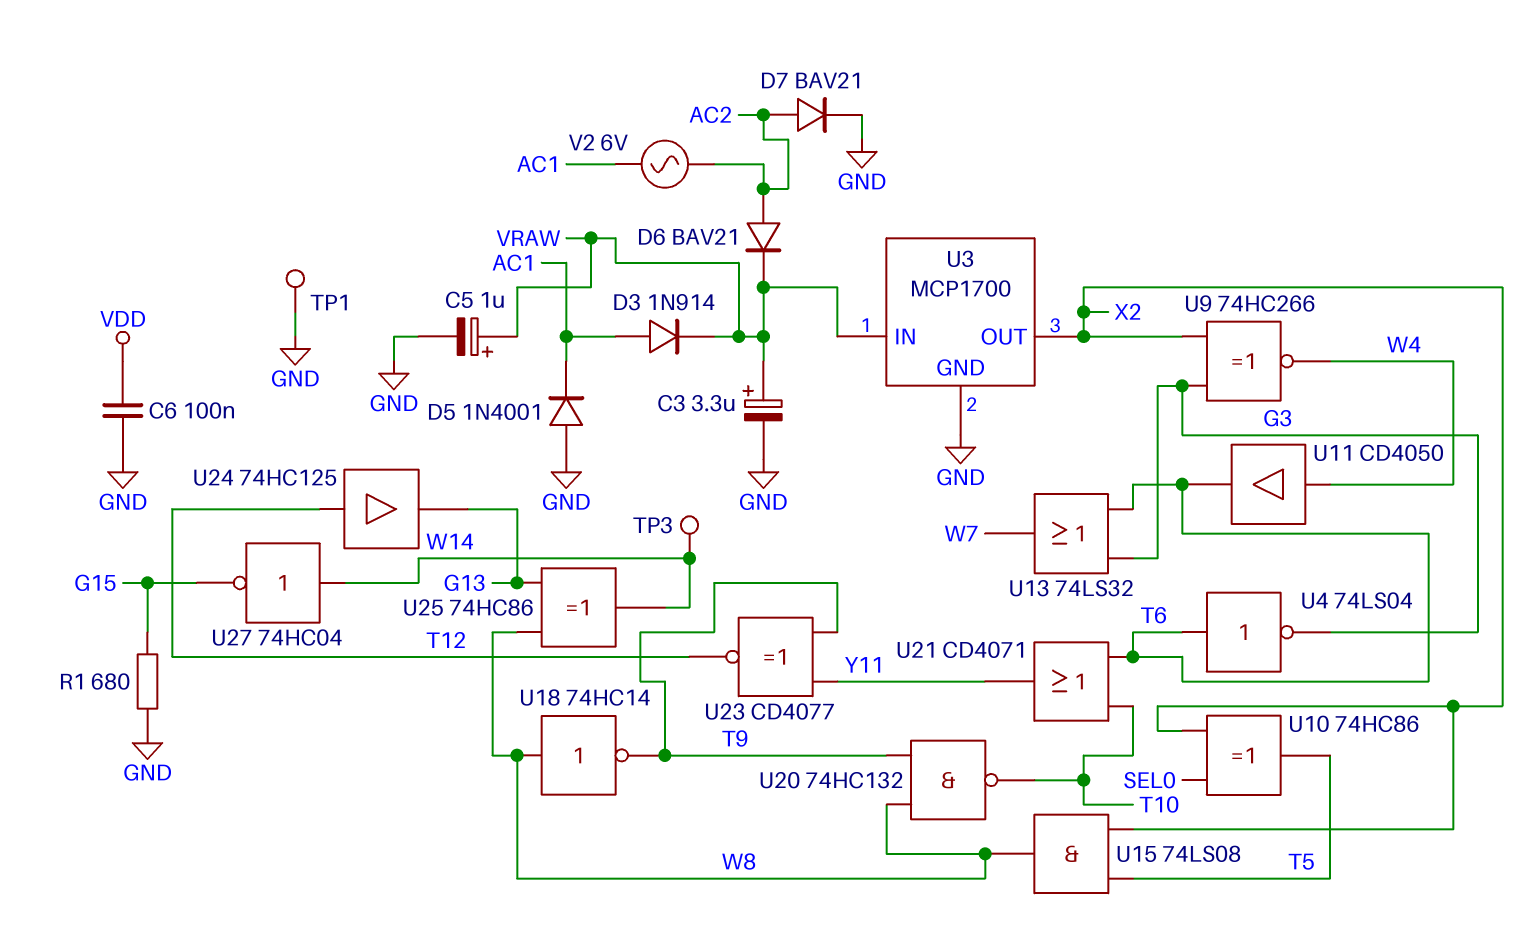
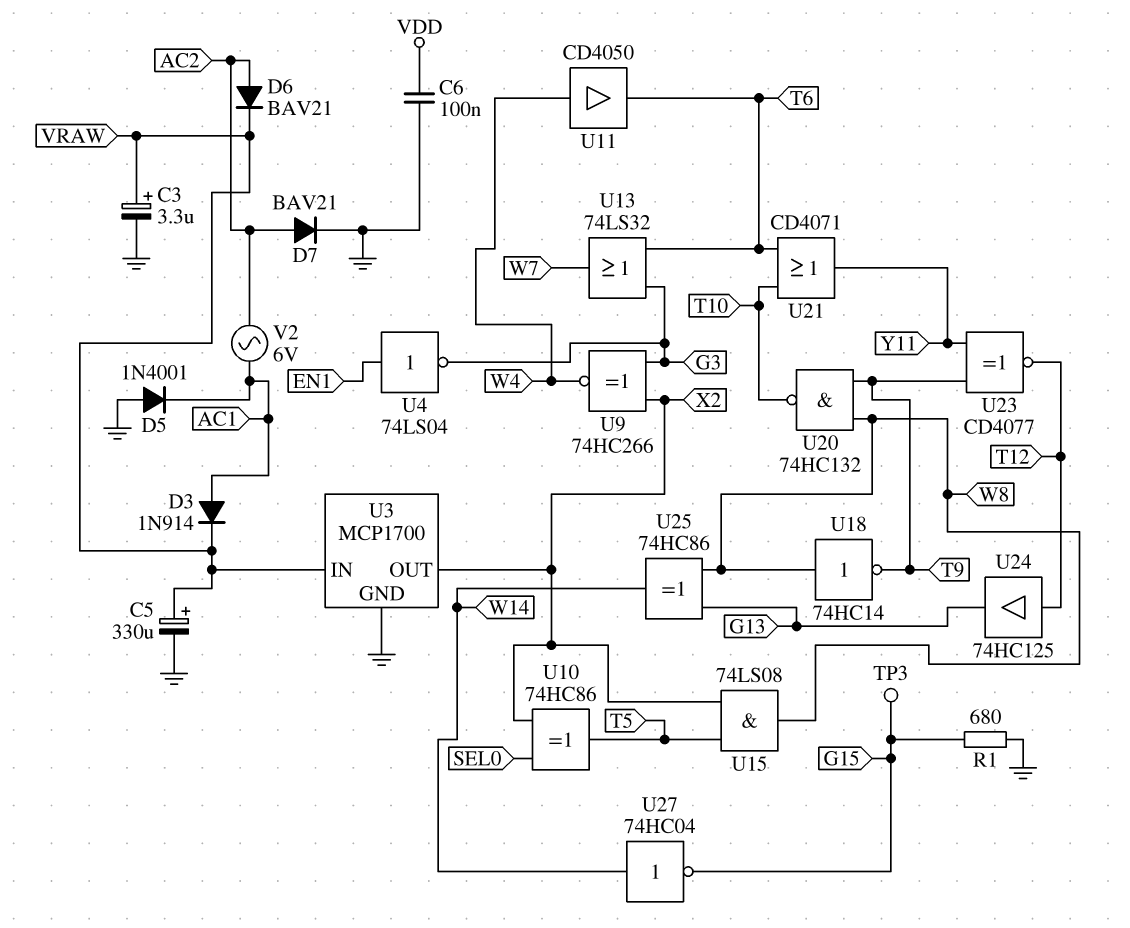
C5: 1uF (plus VRAW, minus GND) -> 330uF (plus VRAW, minus GND)
TP1: test point (GND) -> none
TP3: test point (W14) -> test point (G15)
U4: NOT 74LS04 (in T6, out G3) -> NOT 74LS04 (in EN1, out G3)

